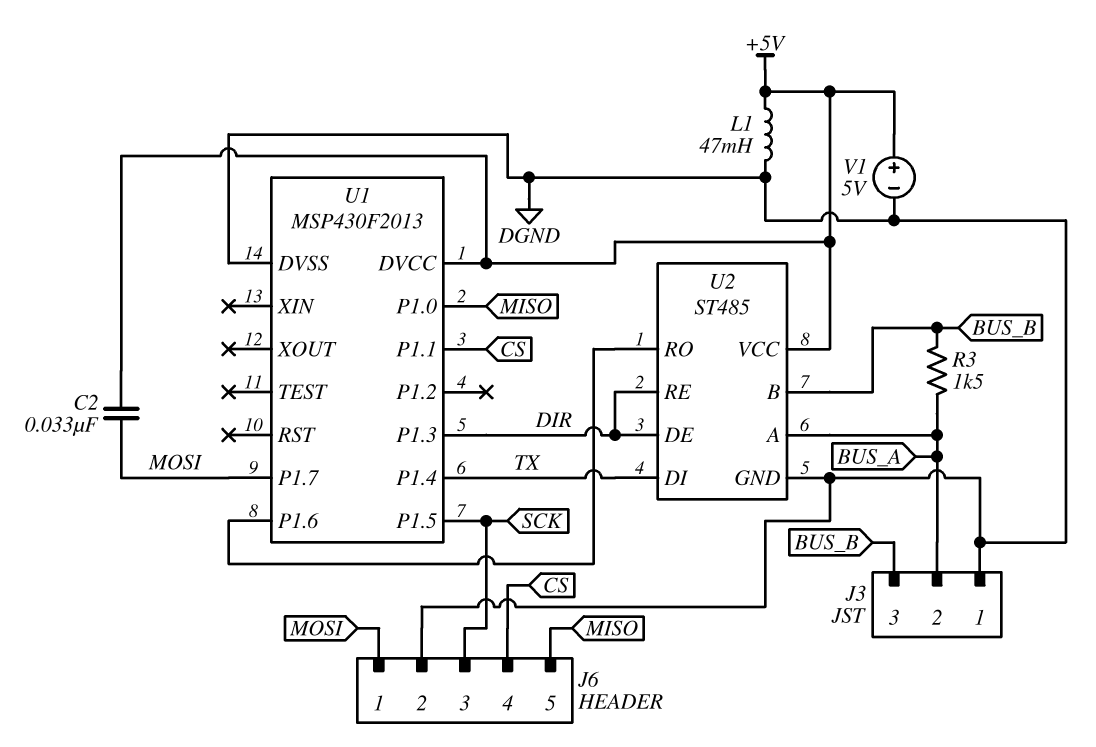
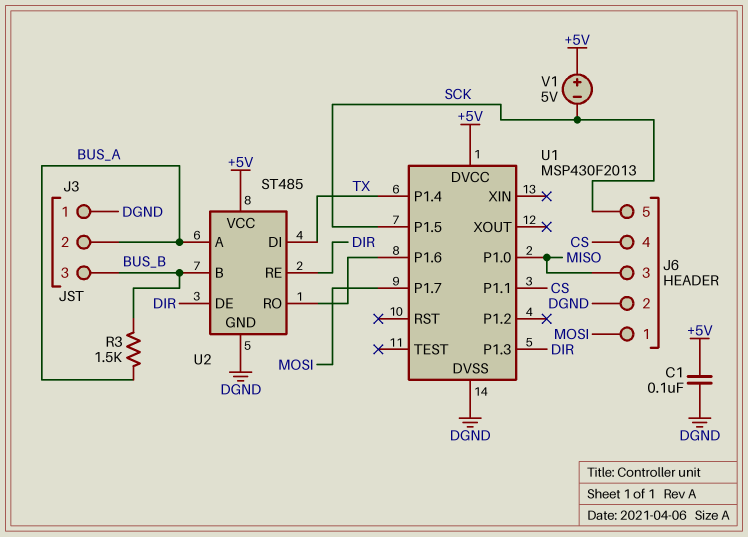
C1: none -> 100nF (+5V, DGND)
C2: 33nF (+5V, MOSI) -> none
J6 pin 3: SCK -> MISO
J6 pin 5: MISO -> SCK
L1: 47mH (+5V, DGND) -> none
V1: 5V (plus +5V, minus DGND) -> 5V (plus +5V, minus SCK)

